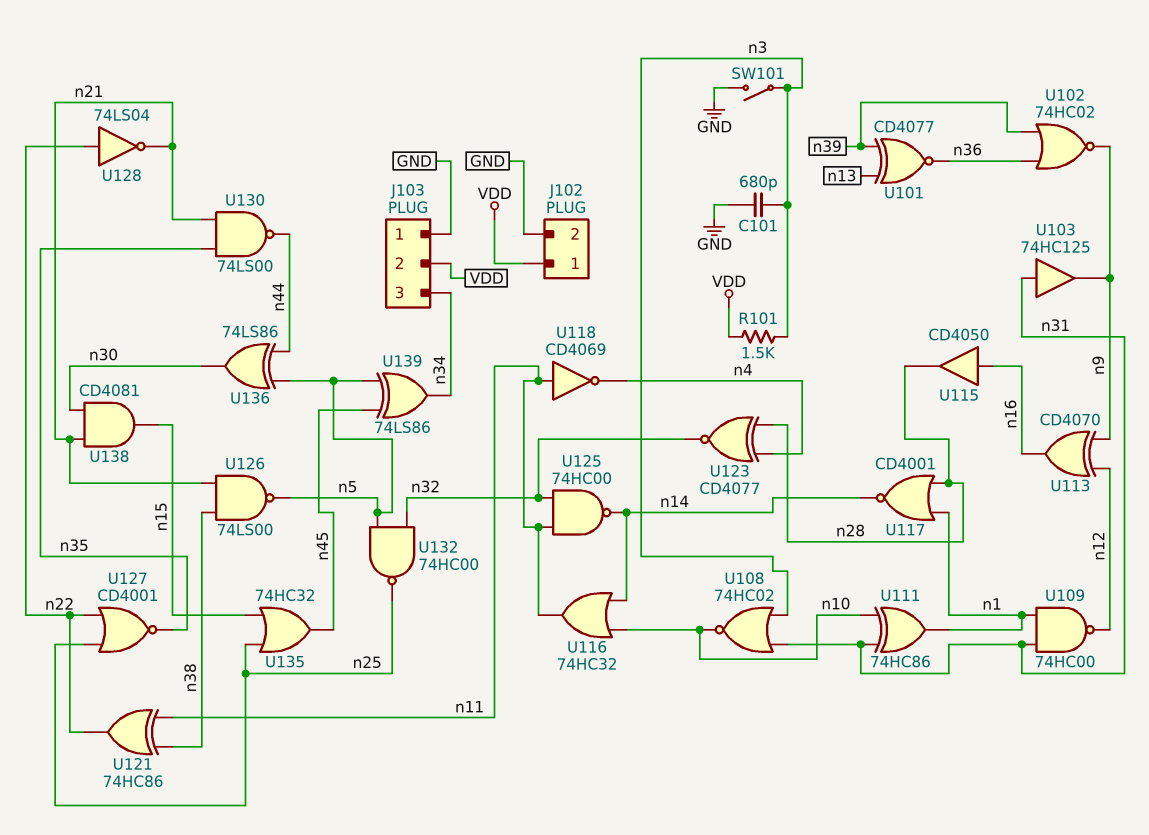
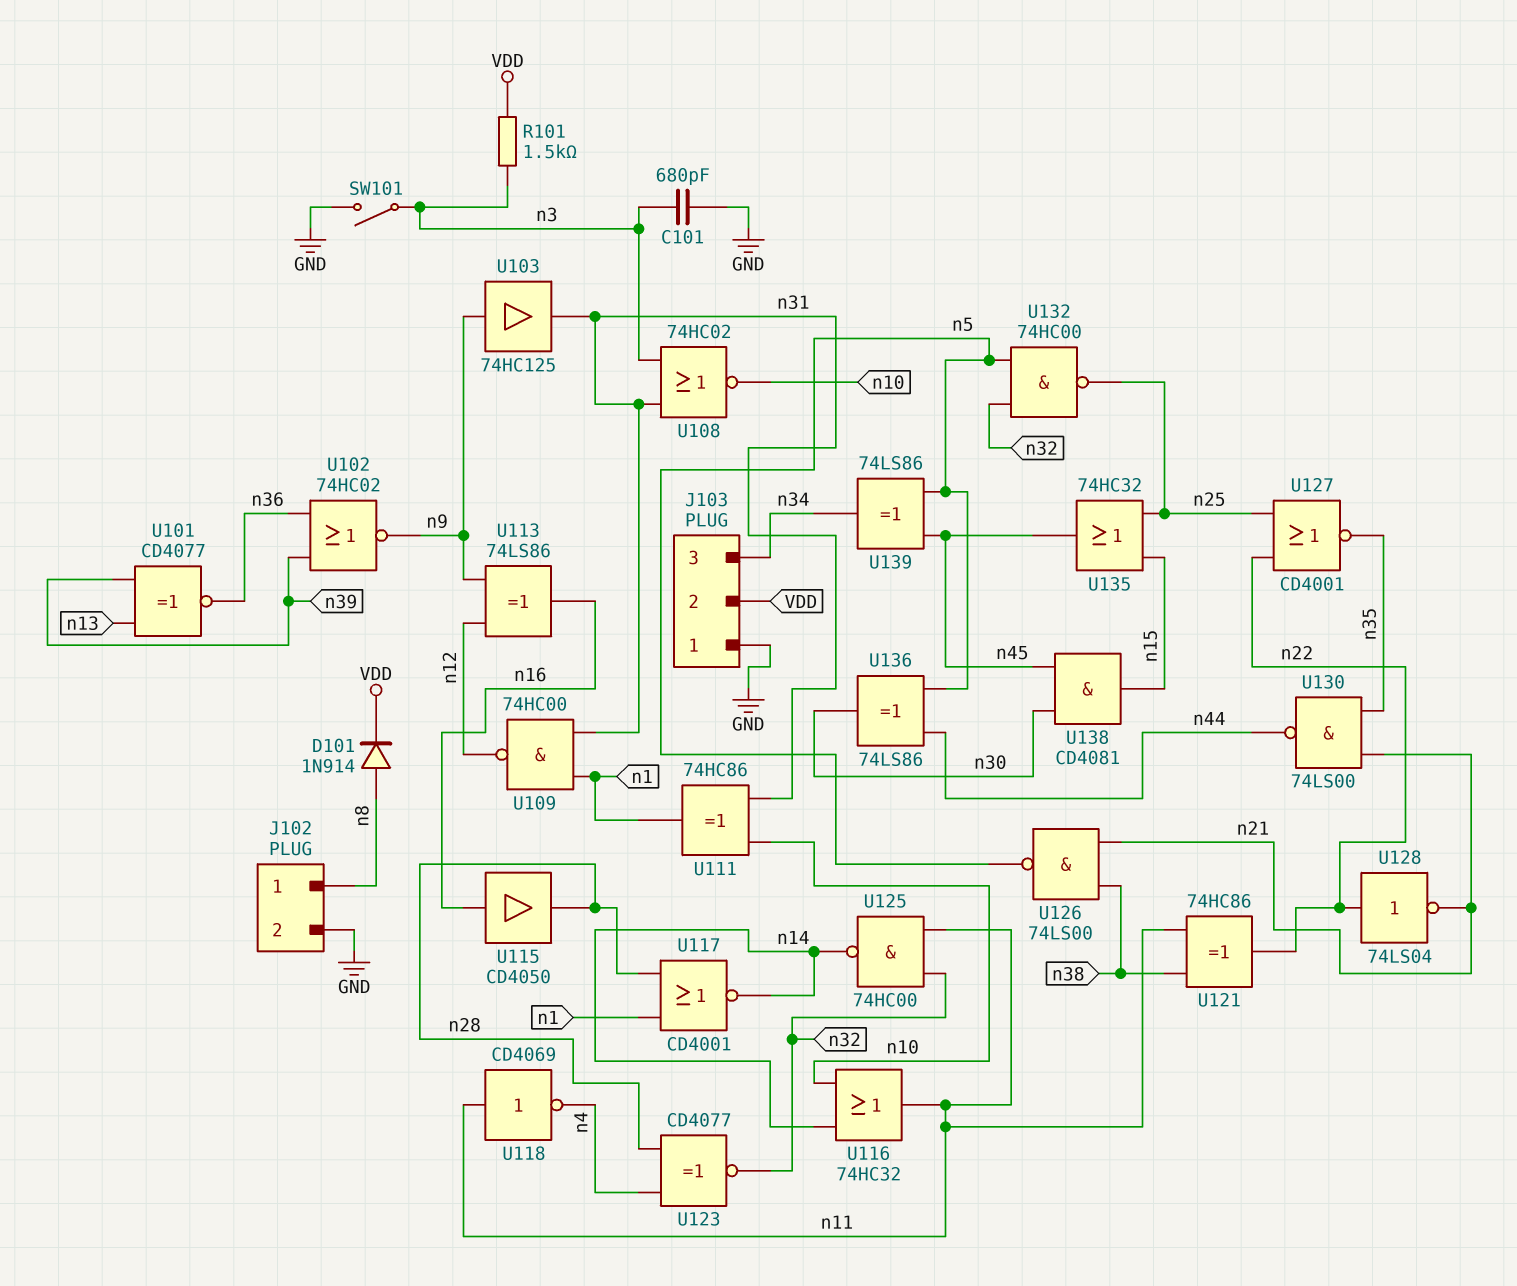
D101: none -> diode 1N914 (A n8, K VDD)
J102 pin 1: VDD -> n8
U103: buffer 74HC125 (in n31, out n9) -> buffer 74HC125 (in n9, out n31)
U113: XOR CD4070 (in n9, in n12, out n16) -> XOR 74LS86 (in n9, in n12, out n16)
U138: AND CD4081 (in n21, in n30, out n15) -> AND CD4081 (in n30, in n45, out n15)

